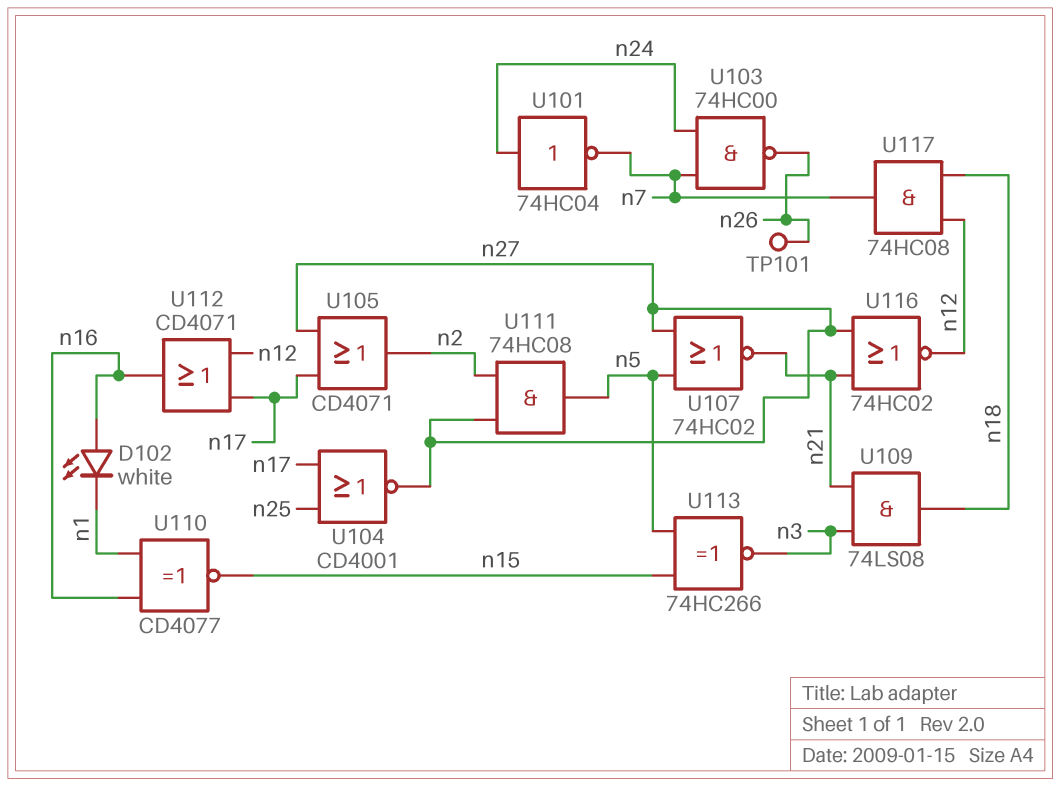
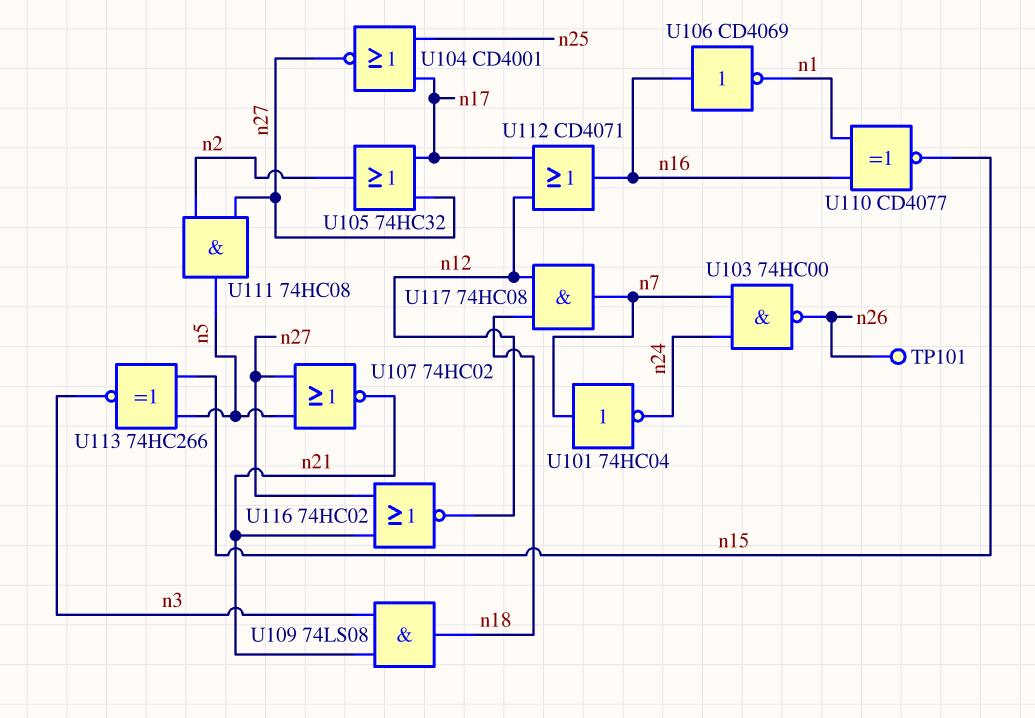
D102: LED white (A n16, K n1) -> none
U101: NOT 74HC04 (in n24, out n7) -> NOT 74HC04 (in n7, out n24)
U105: OR CD4071 (in n17, in n27, out n2) -> OR 74HC32 (in n17, in n27, out n2)
U106: none -> NOT CD4069 (in n16, out n1)

